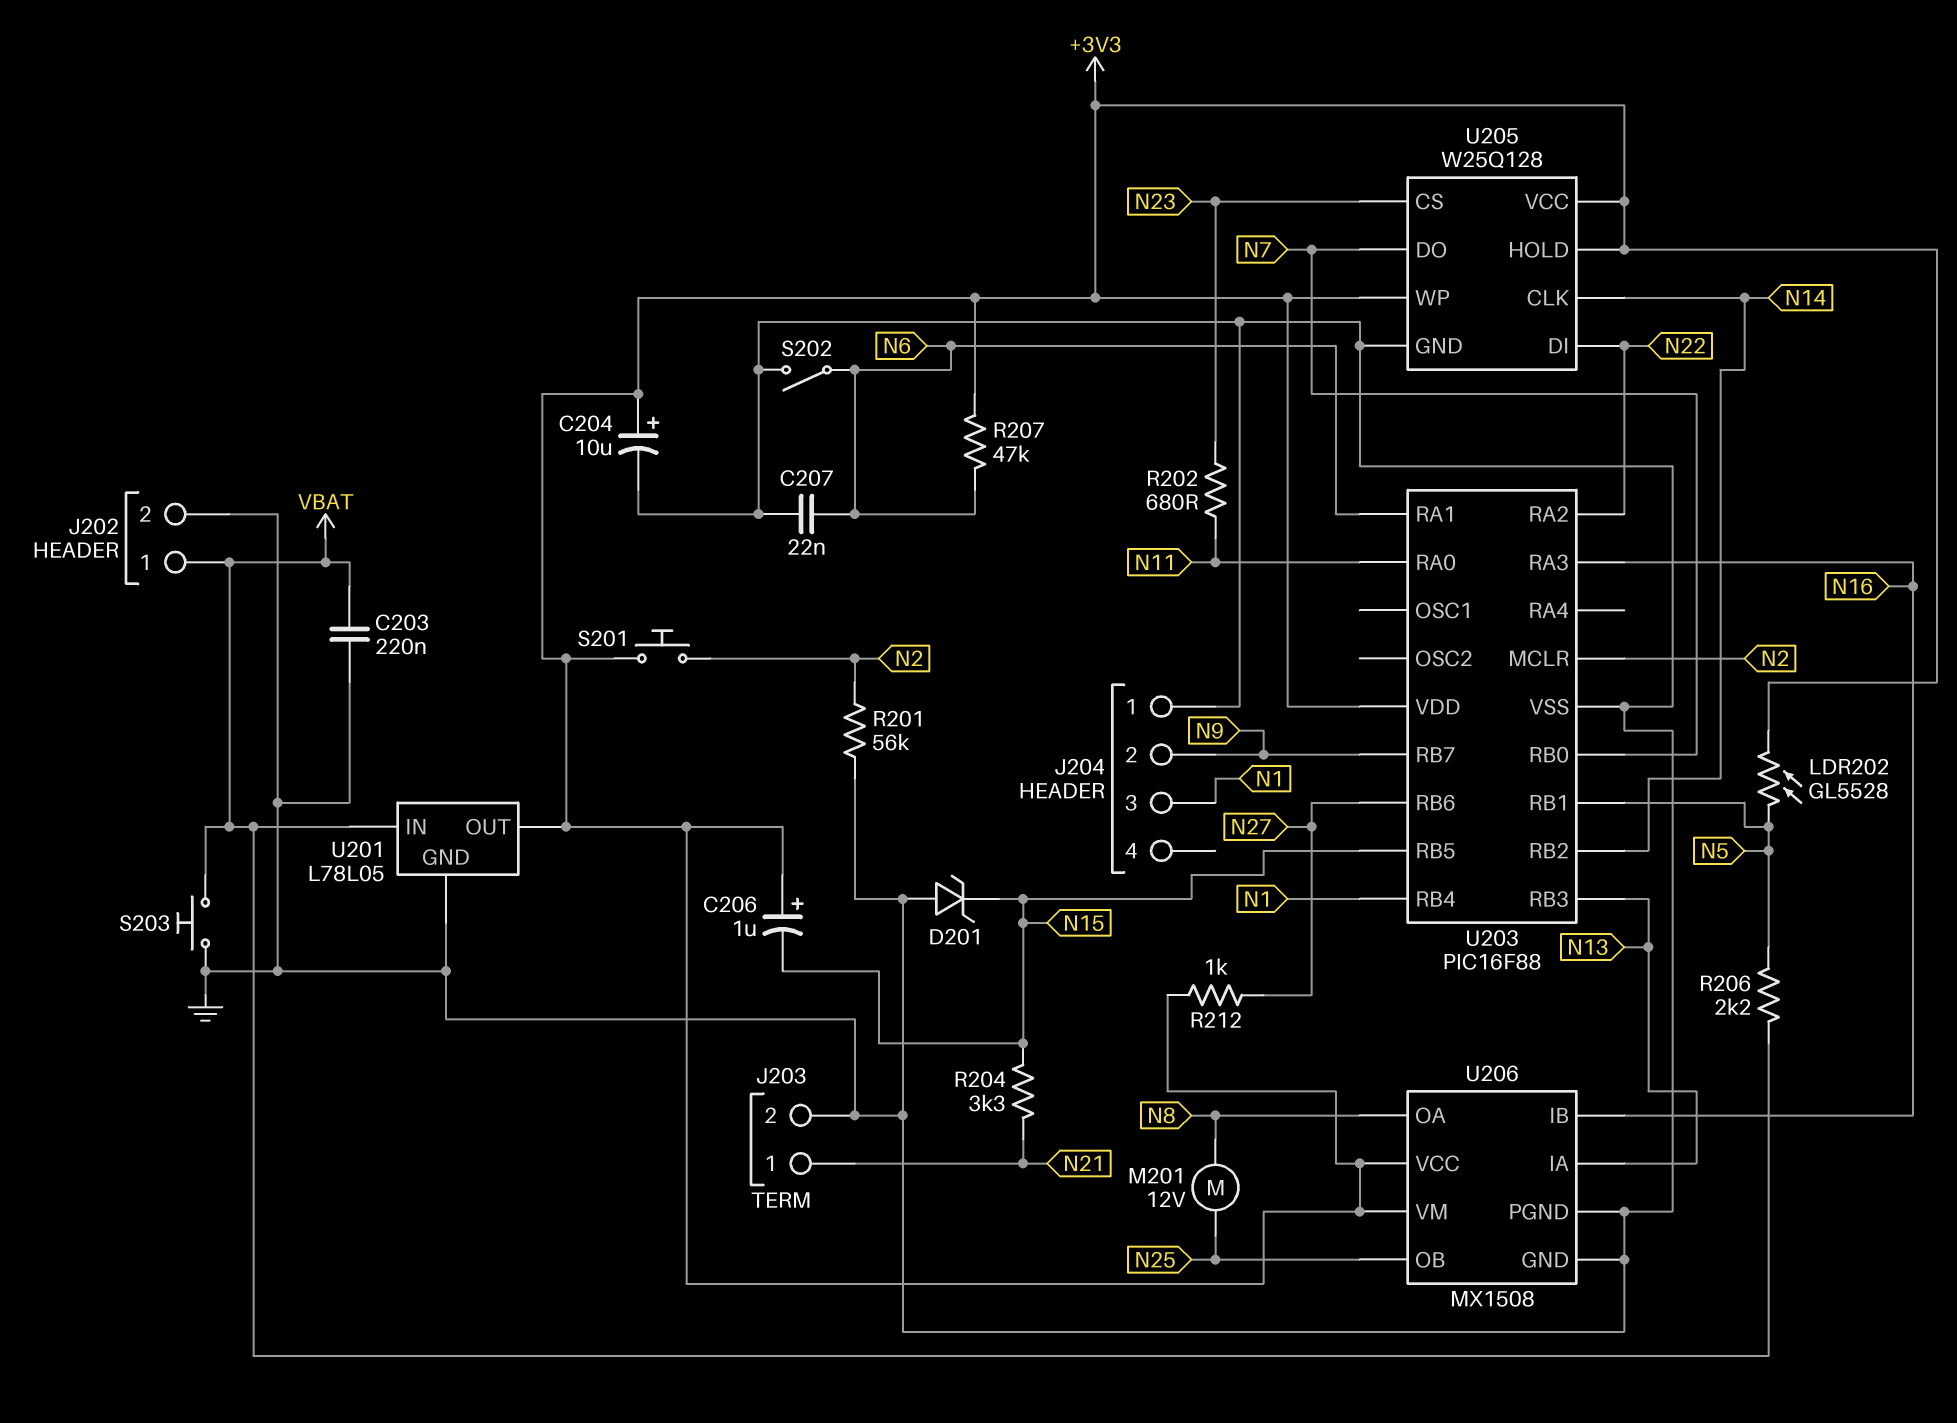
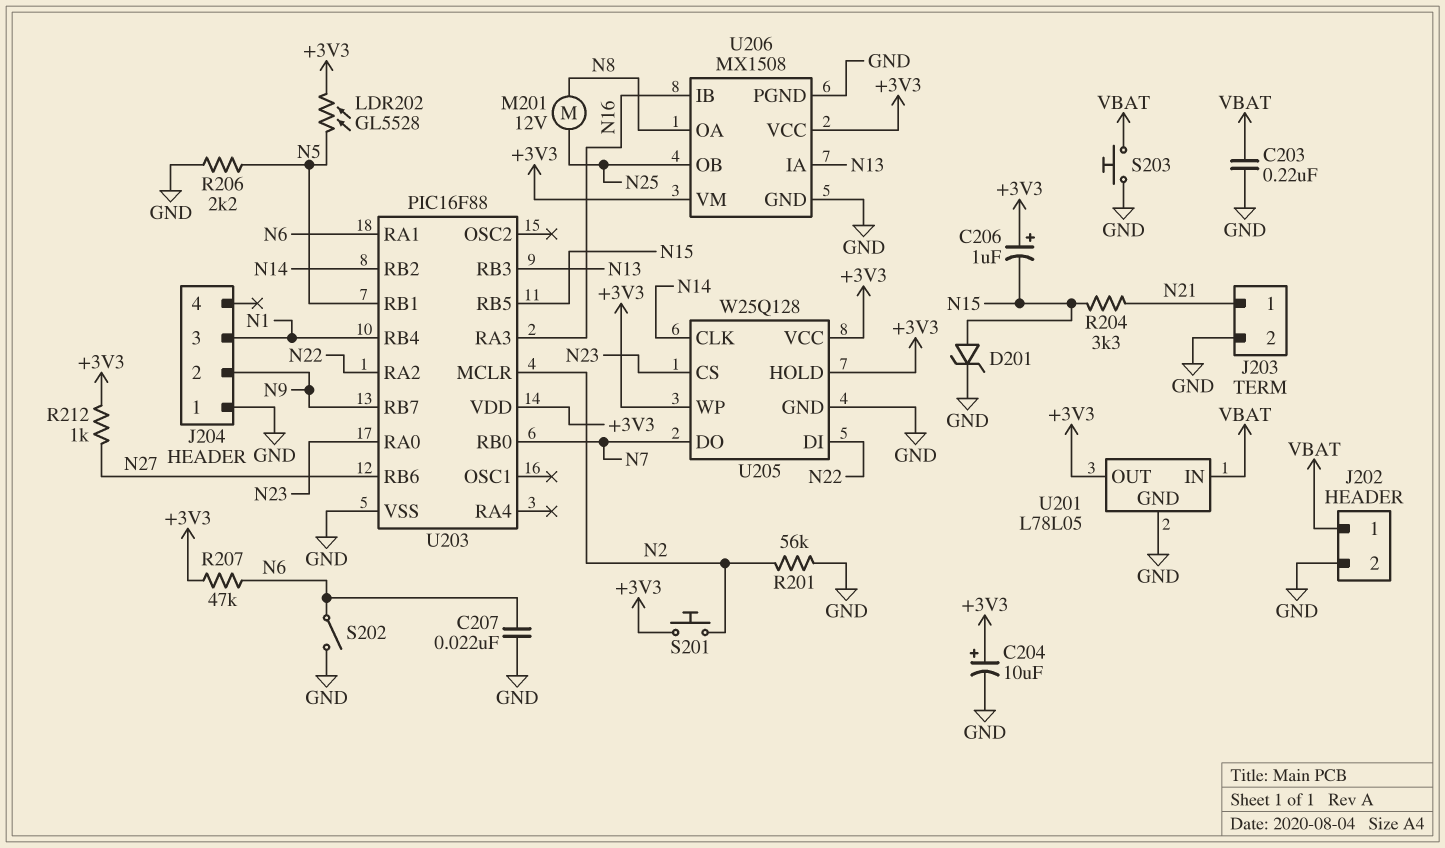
D201: zener (A GND, K N15) -> zener (A N15, K GND)
R202: 680 (N11, N23) -> none
R206: 2.2k (N5, VBAT) -> 2.2k (GND, N5)
U203 pin RA0: N11 -> N23

